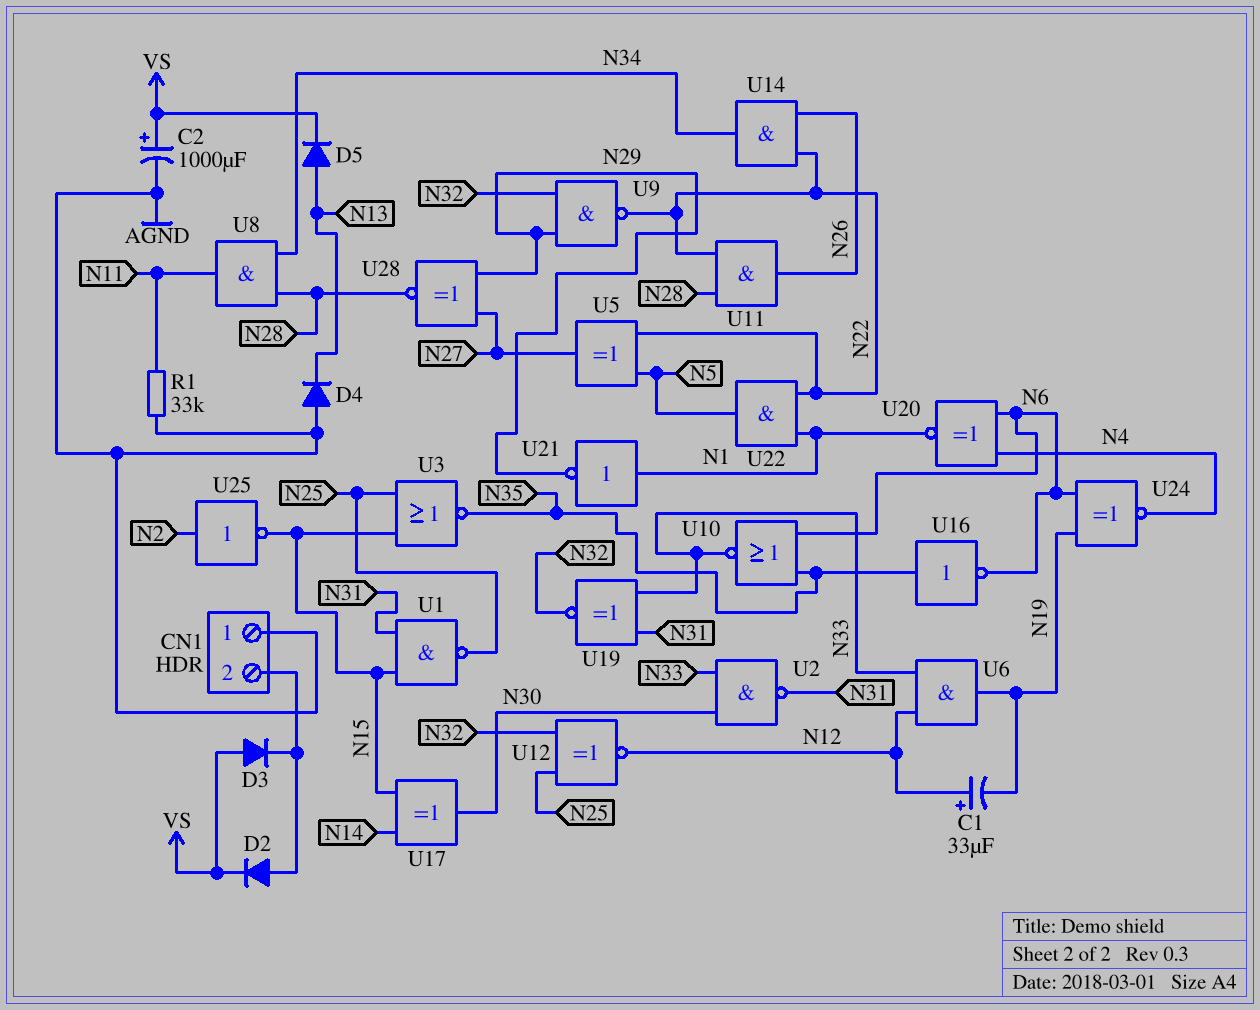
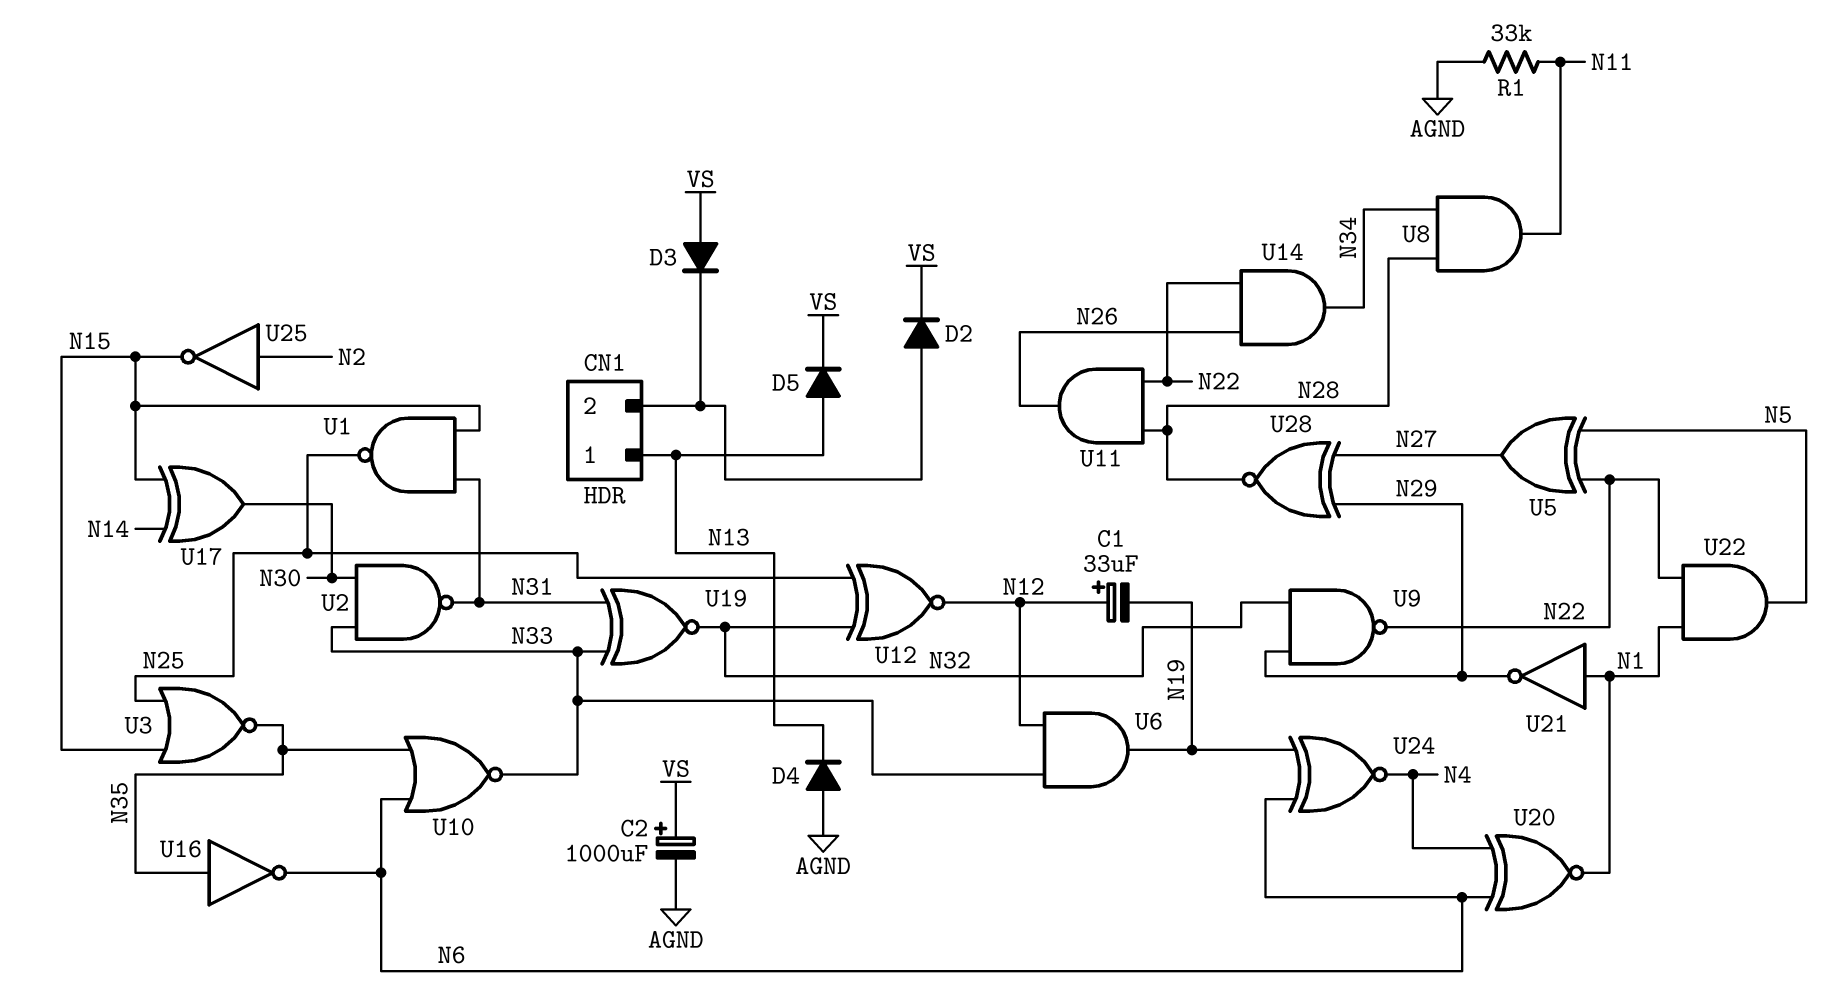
CN1 pin 1: AGND -> N13

